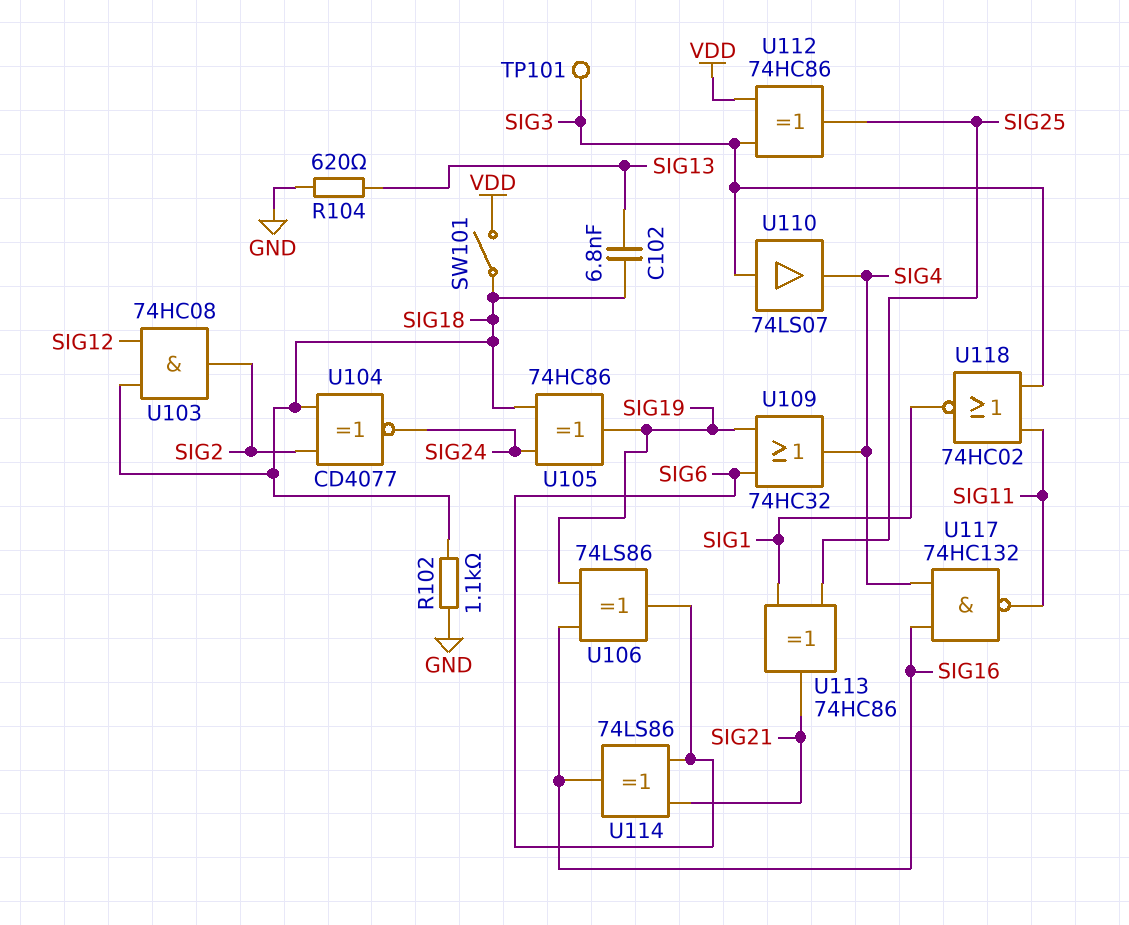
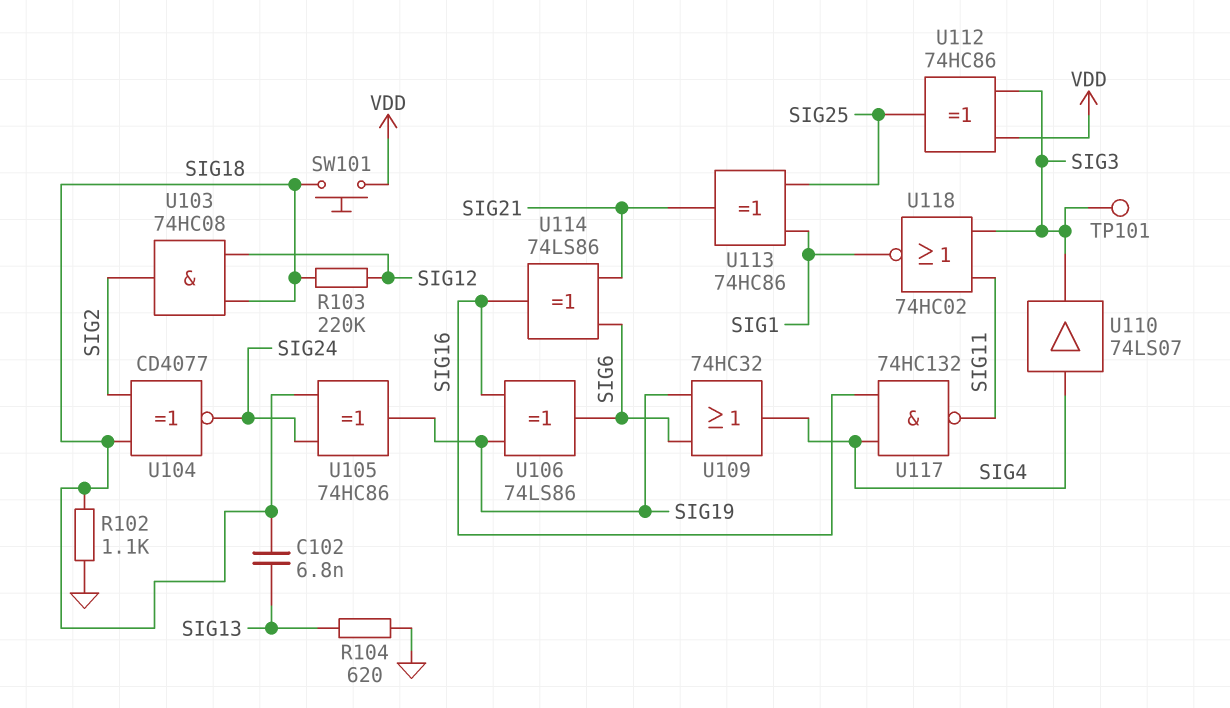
R103: none -> 220k (SIG12, SIG18)
SW101: switch (SIG18, VDD) -> button (SIG18, VDD)
U110: buffer 74LS07 (in SIG3, out SIG4) -> buffer 74LS07 (in SIG4, out SIG3)

